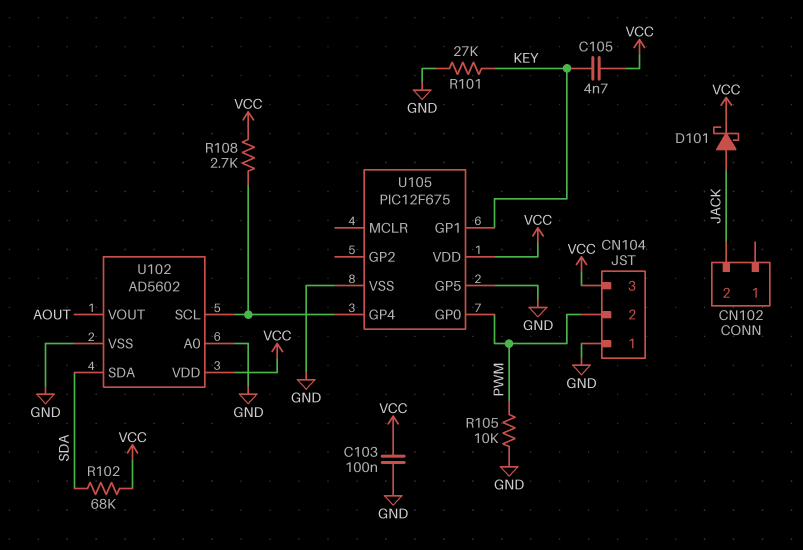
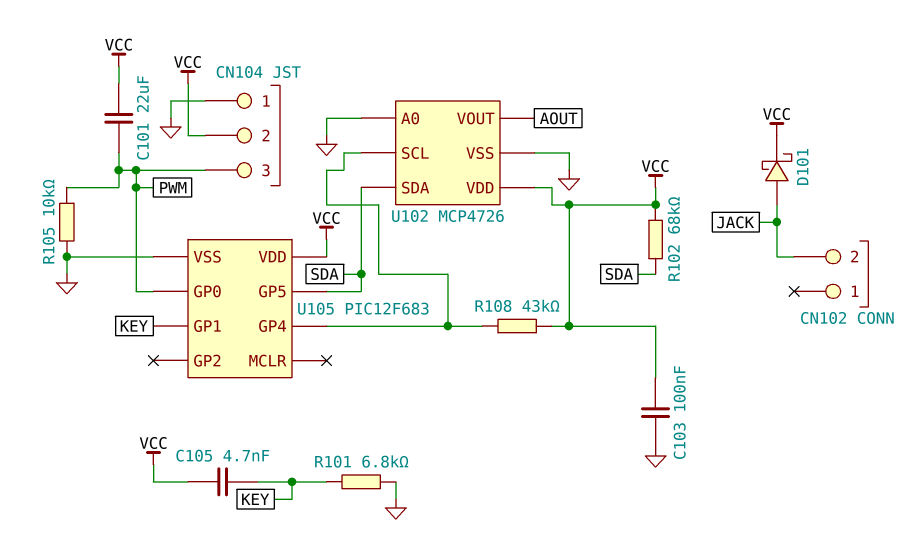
C101: none -> 22uF (PWM, VCC)
CN104 pin 2: PWM -> VCC
CN104 pin 3: VCC -> PWM
R101: 27k (GND, KEY) -> 6.8k (GND, KEY)
R108: 2.7k (U102/SCL, VCC) -> 43k (U102/SCL, VCC)
U102: AD5602 -> MCP4726
U105: PIC12F675 -> PIC12F683
U105 pin GP5: GND -> SDA

